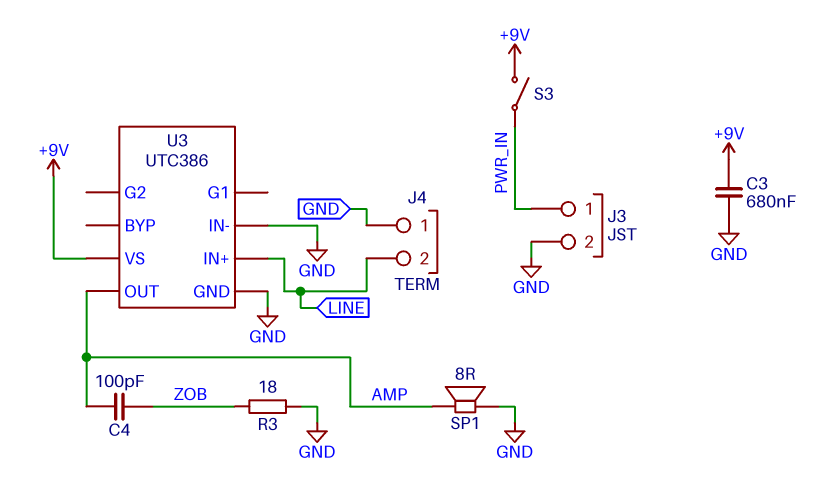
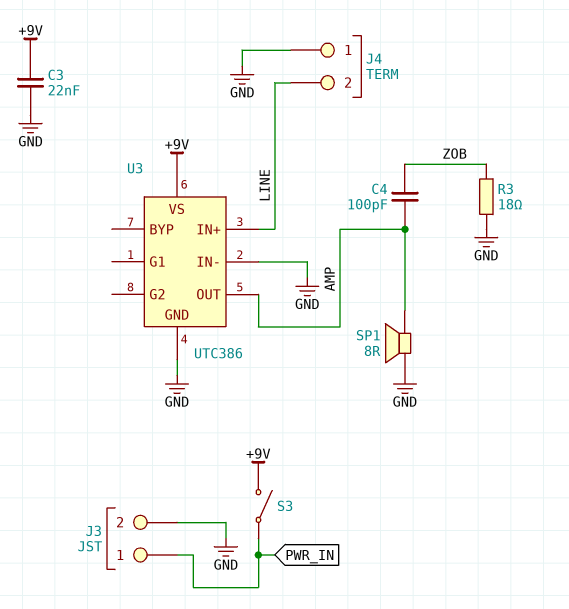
C3: 680nF (+9V, GND) -> 22nF (+9V, GND)

